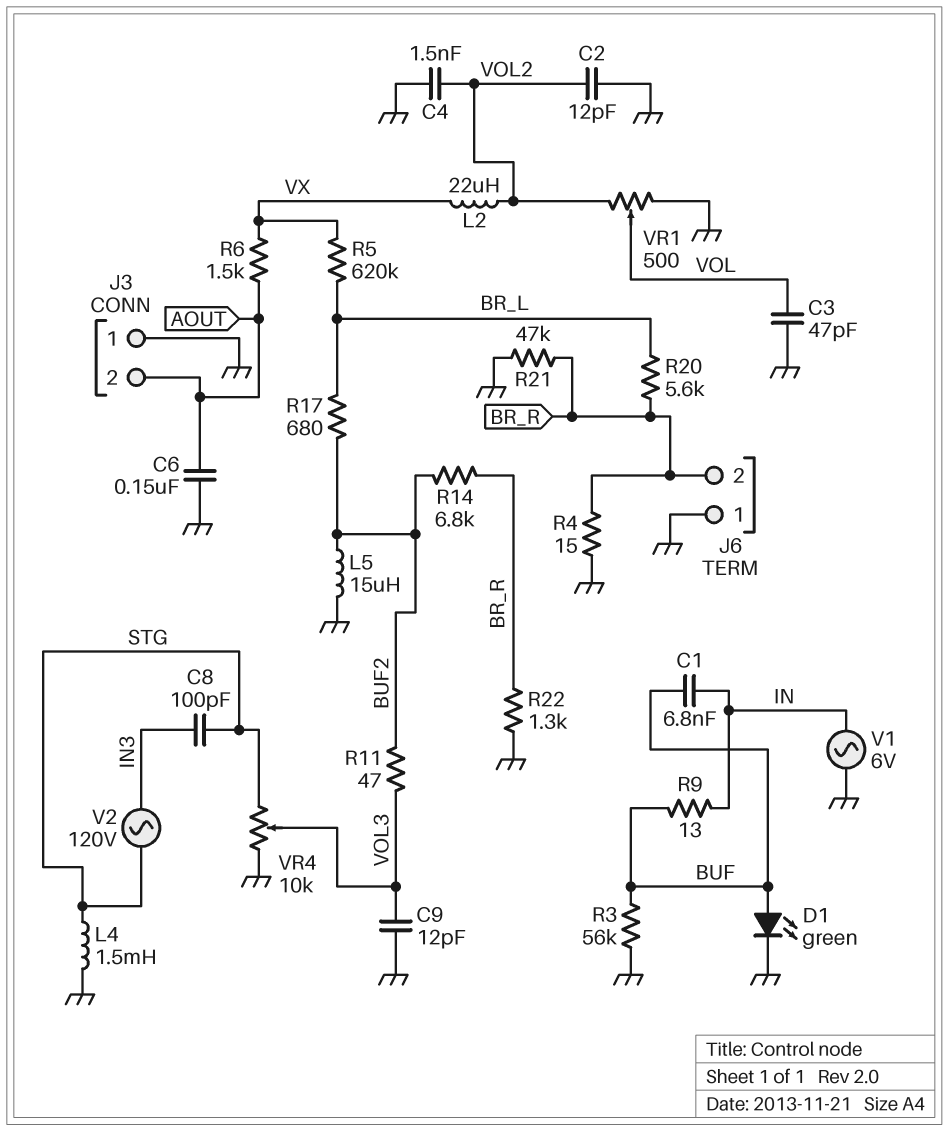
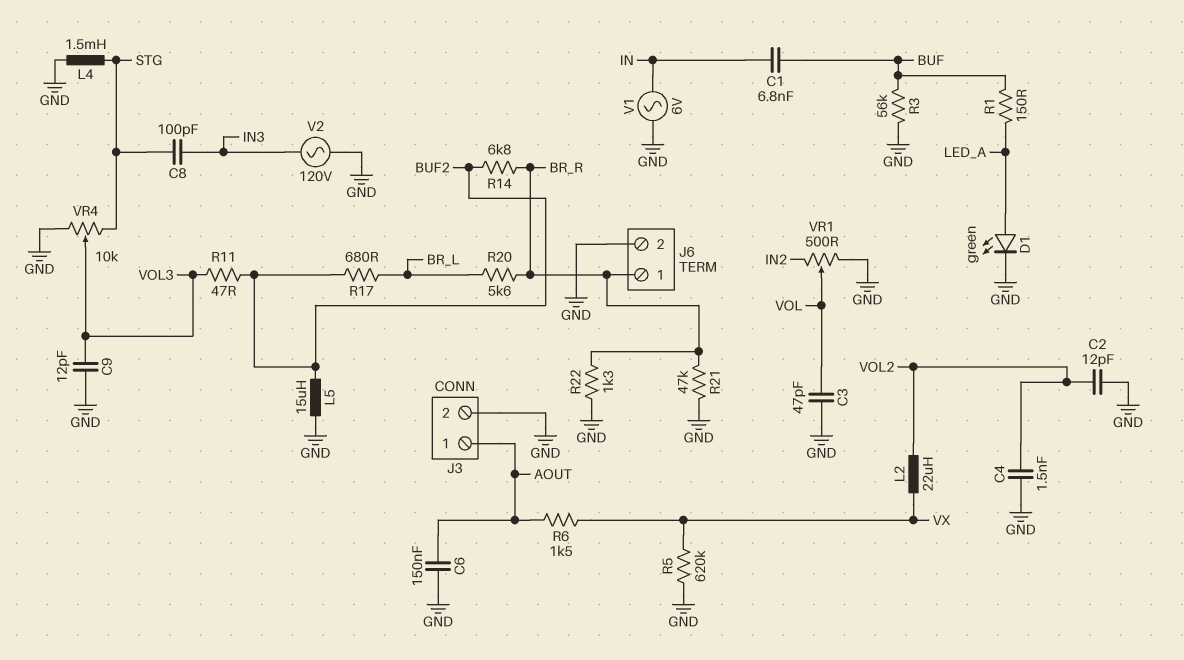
D1: LED green (A BUF, K GND) -> LED green (A LED_A, K GND)
J3 pin 1: GND -> AOUT
J3 pin 2: AOUT -> GND
J6 pin 1: GND -> BR_R
J6 pin 2: BR_R -> GND
R1: none -> 150 (BUF, LED_A)
R4: 15 (BR_R, GND) -> none
R5: 620k (BR_L, VX) -> 620k (GND, VX)
R9: 13 (BUF, IN) -> none
V2: AC 120V (IN3, STG) -> AC 120V (GND, IN3)
VR1: 500 (GND, VOL2, wiper VOL) -> 500 (GND, IN2, wiper VOL)

